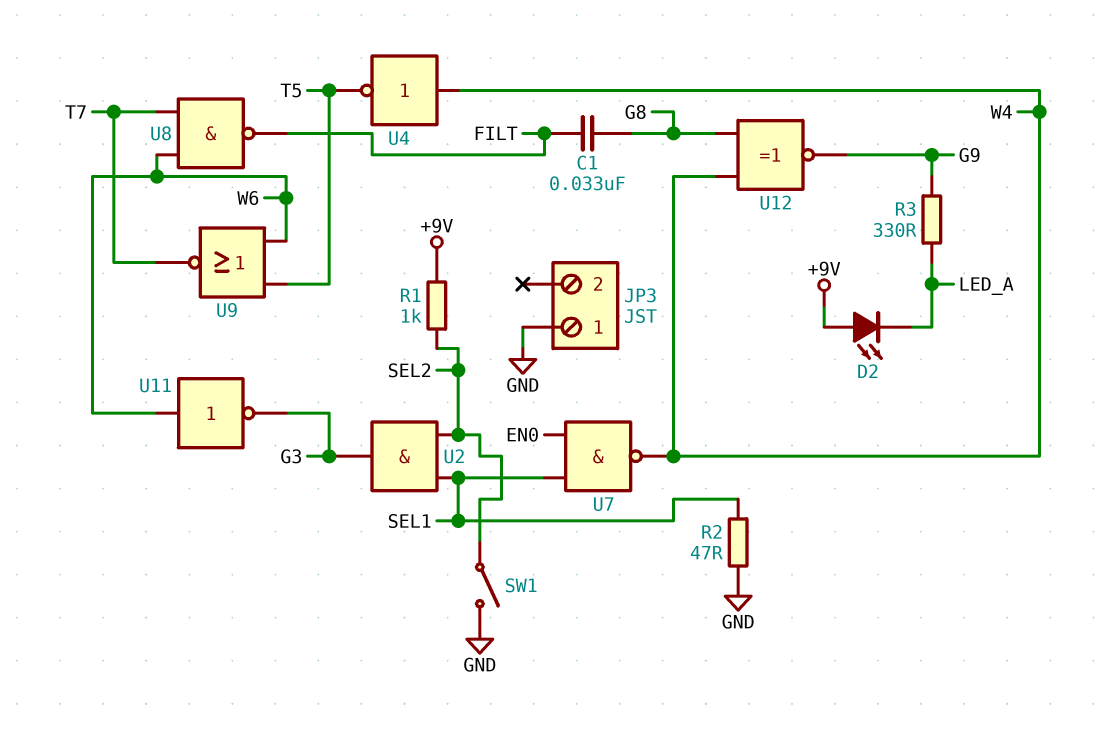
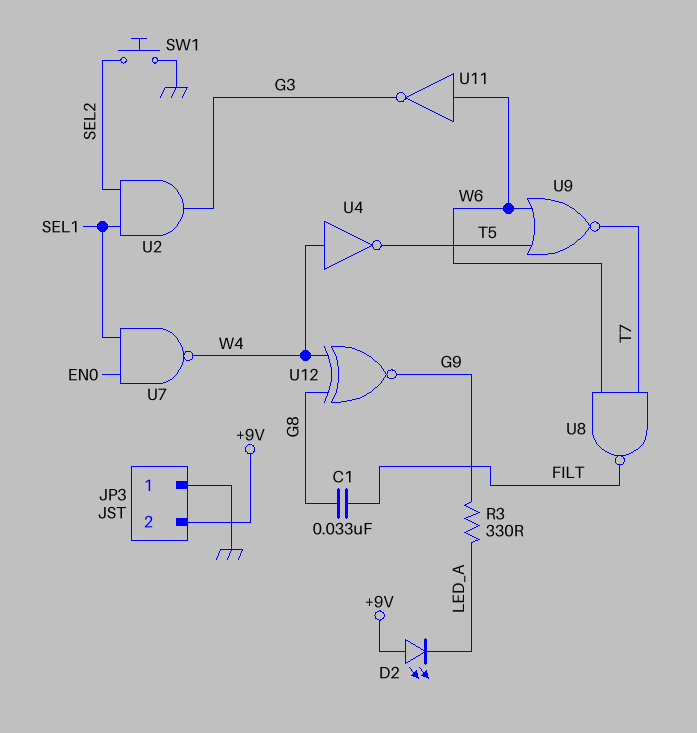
JP3 pin 2: none -> +9V
R1: 1k (+9V, SEL2) -> none
R2: 47 (GND, SEL1) -> none
SW1: switch (GND, SEL2) -> button (GND, SEL2)

